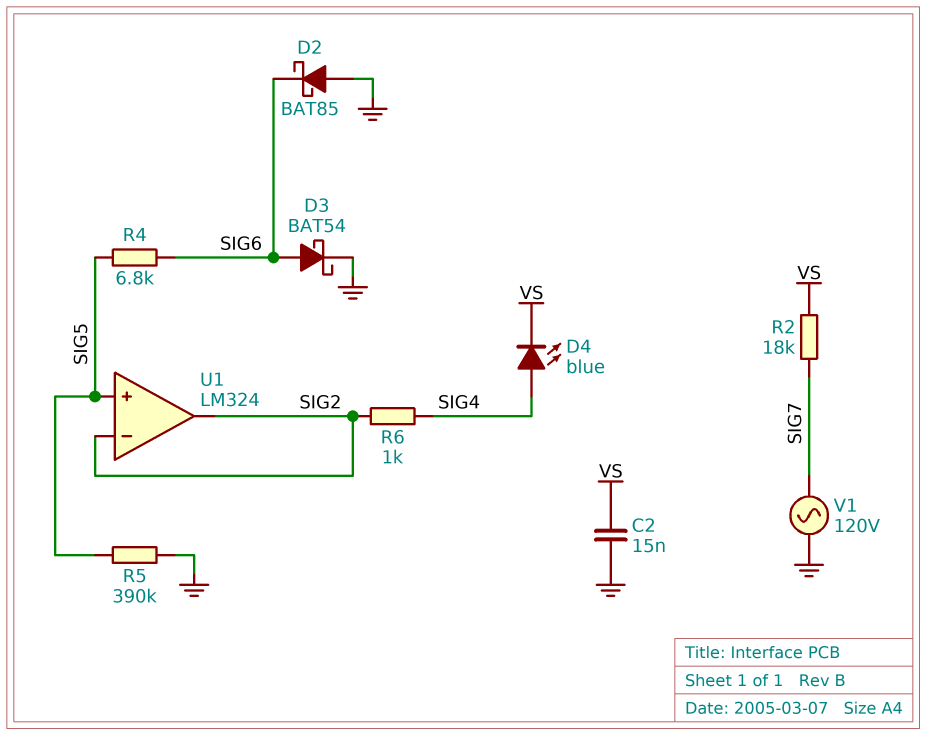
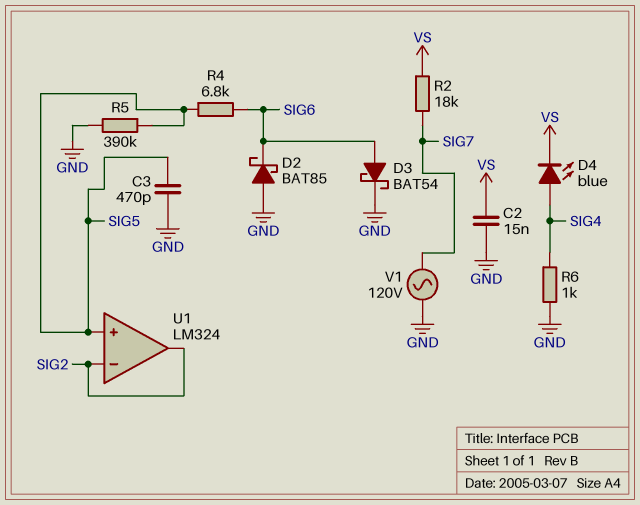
C3: none -> 470pF (GND, SIG5)
R6: 1k (SIG2, SIG4) -> 1k (GND, SIG4)

